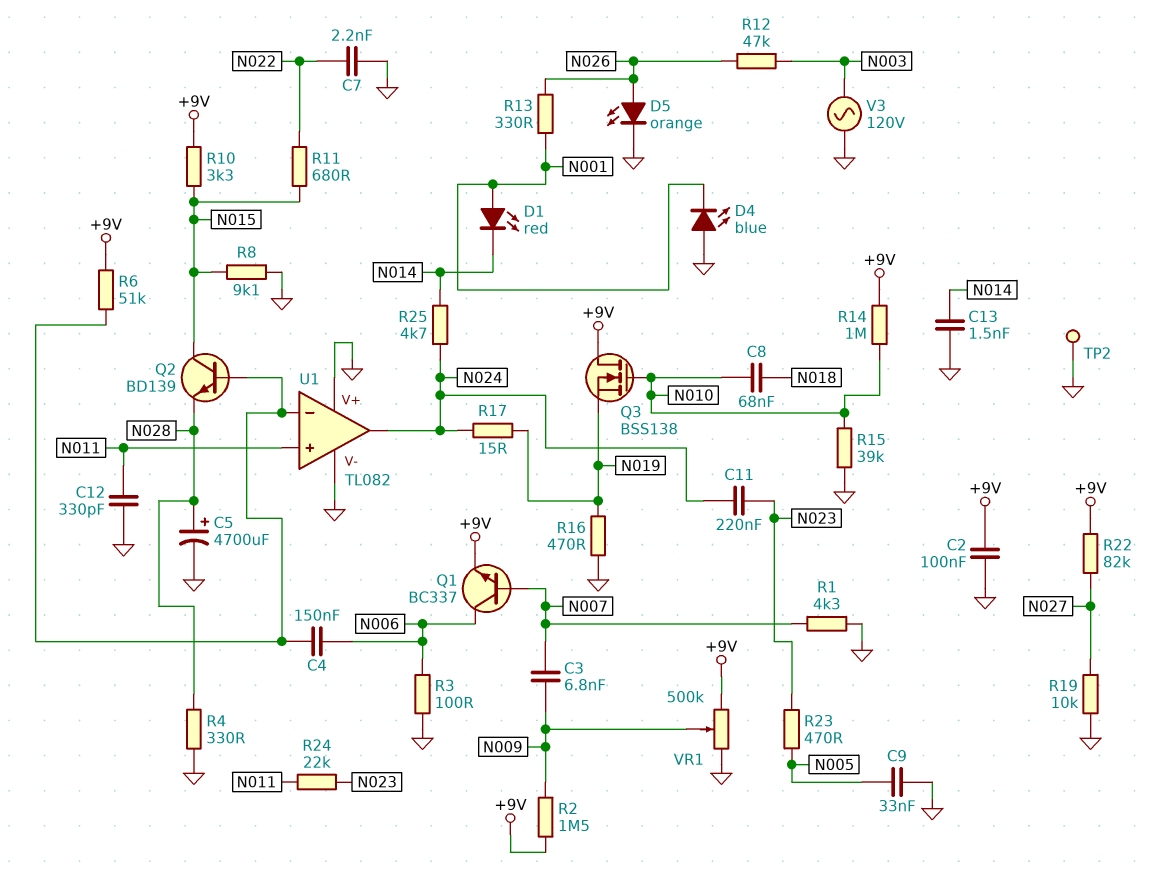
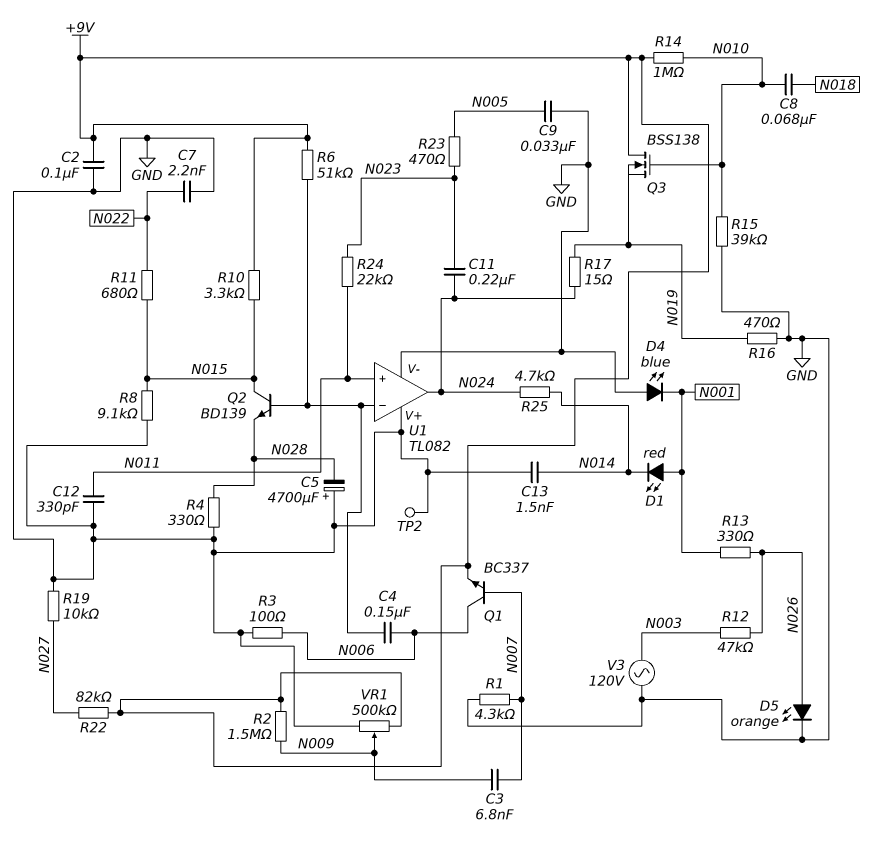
C5: 4700uF (plus N028, minus GND) -> 4700uF (plus GND, minus N028)

